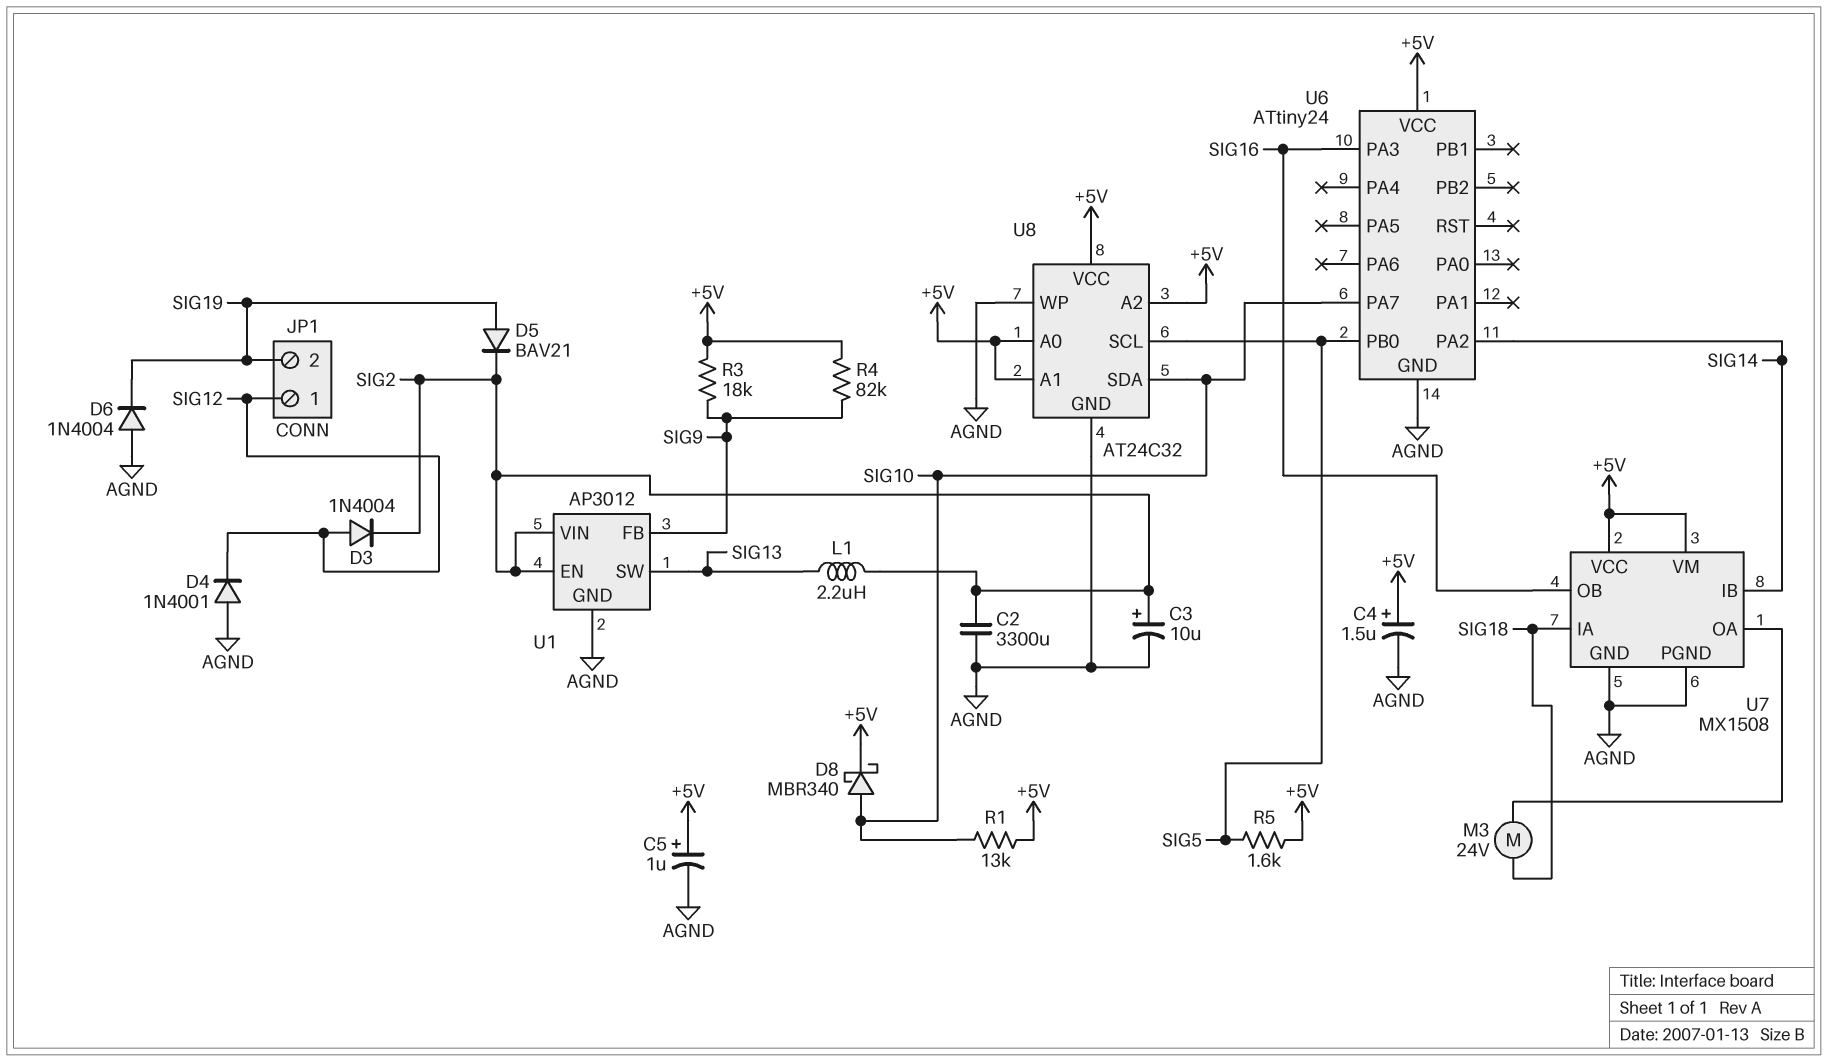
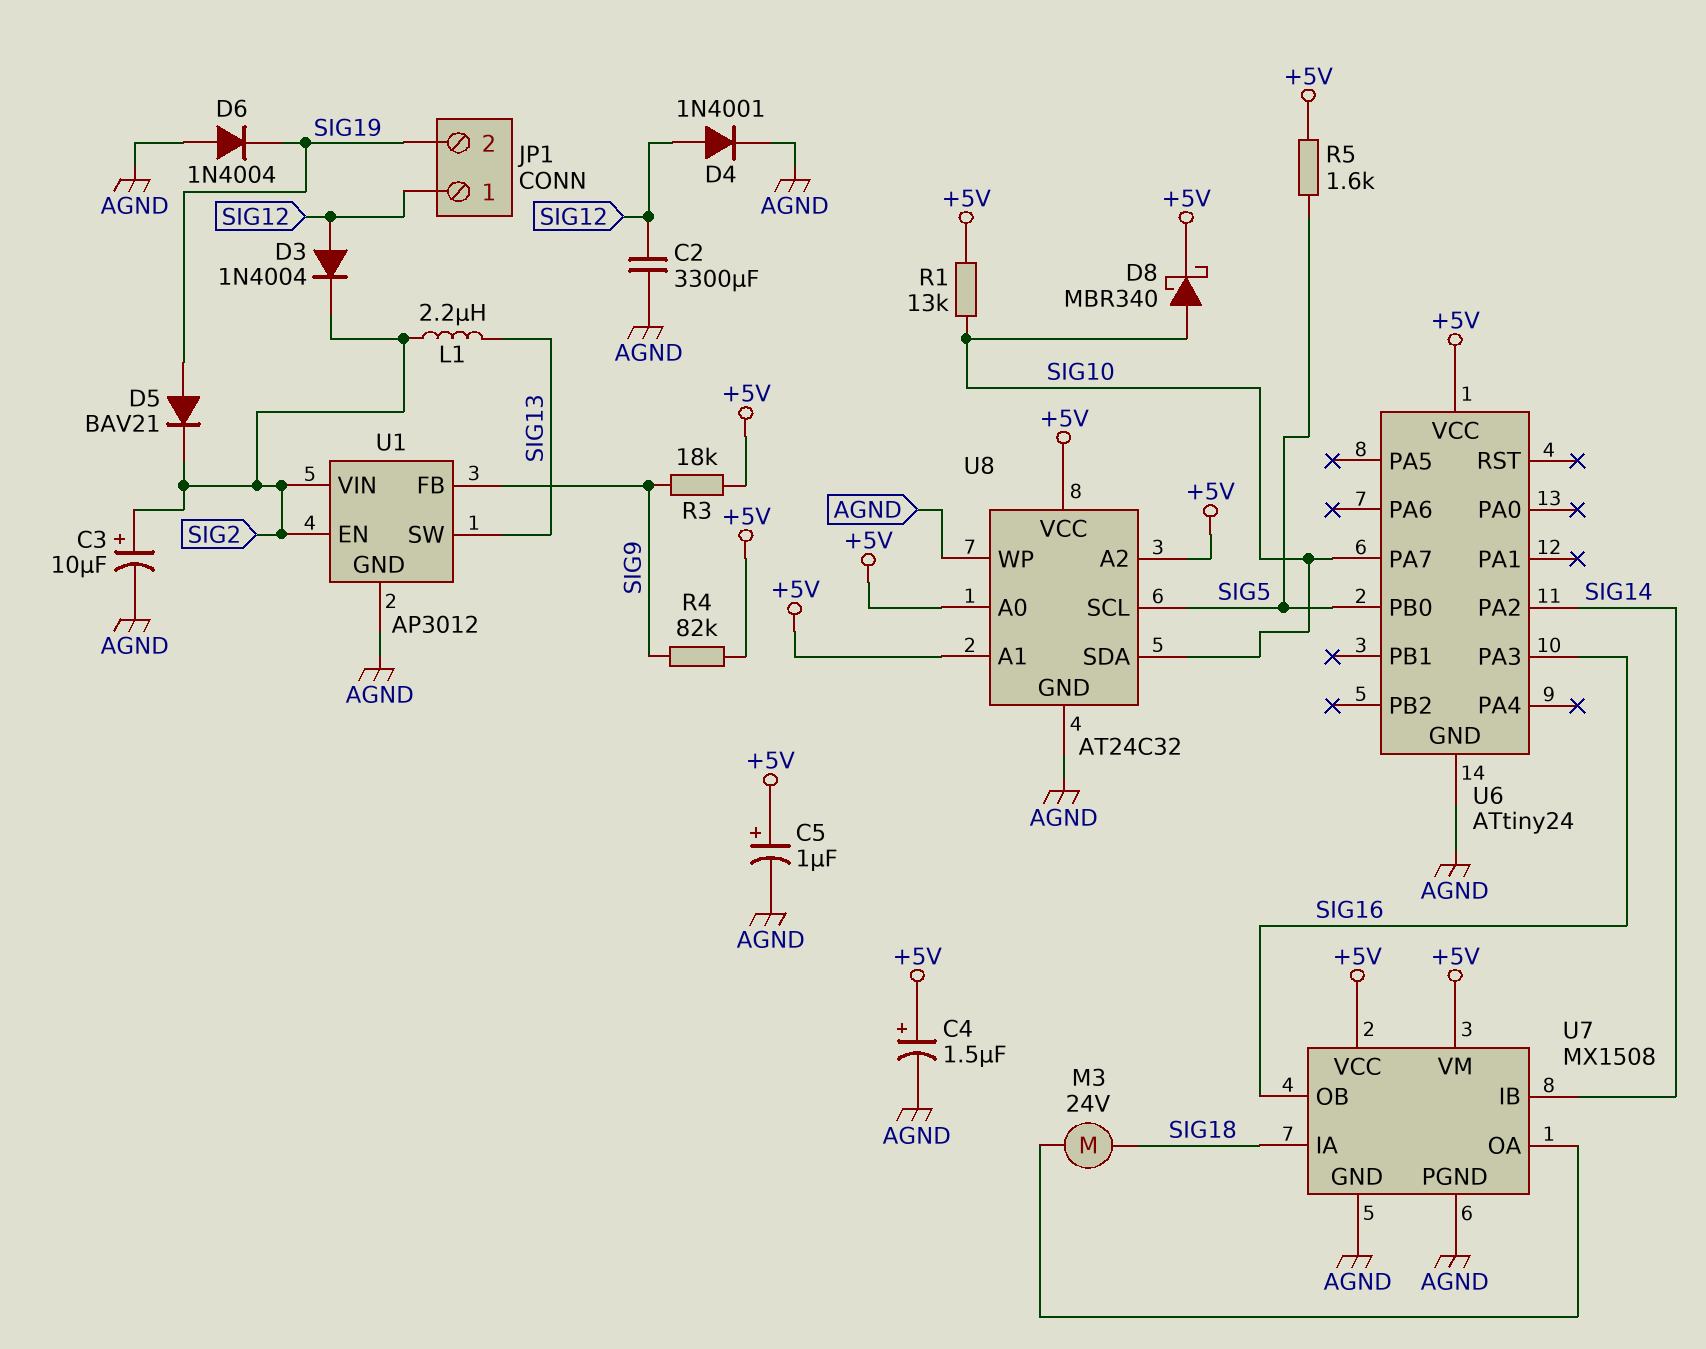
C2: 3300uF (AGND, SIG2) -> 3300uF (AGND, SIG12)
D4: diode 1N4001 (A AGND, K SIG12) -> diode 1N4001 (A SIG12, K AGND)

